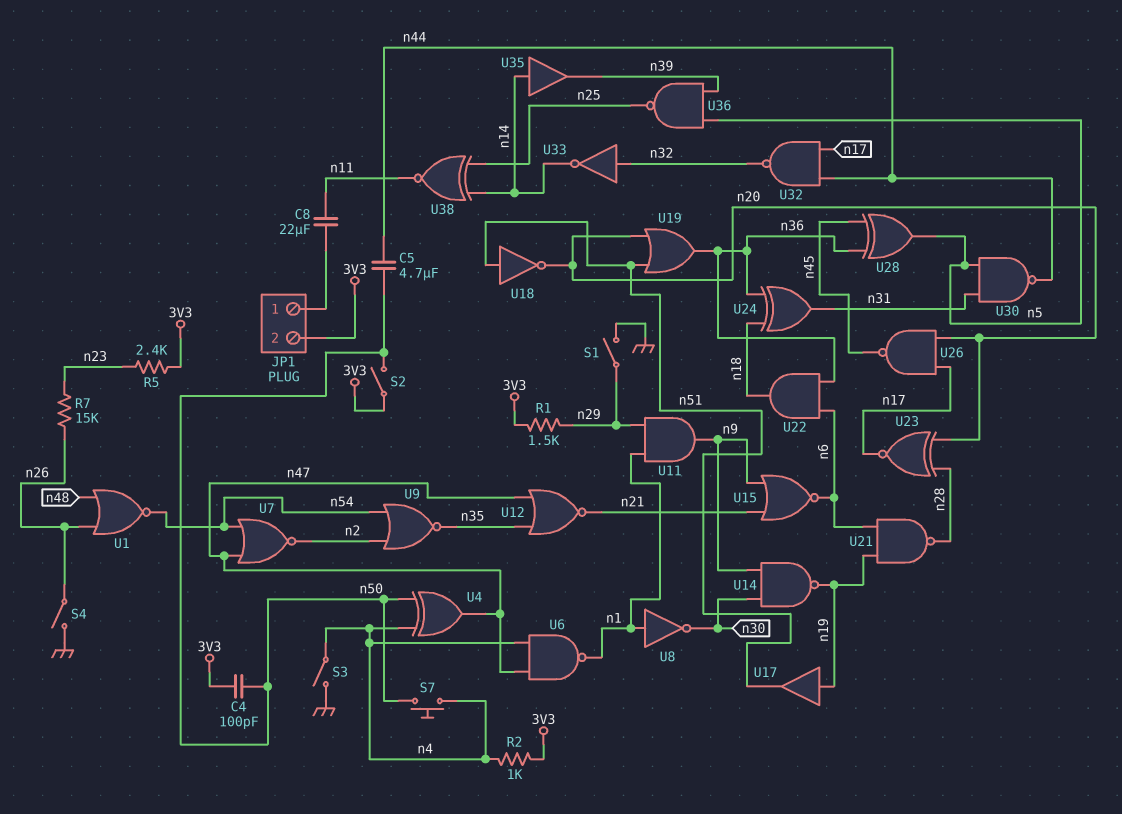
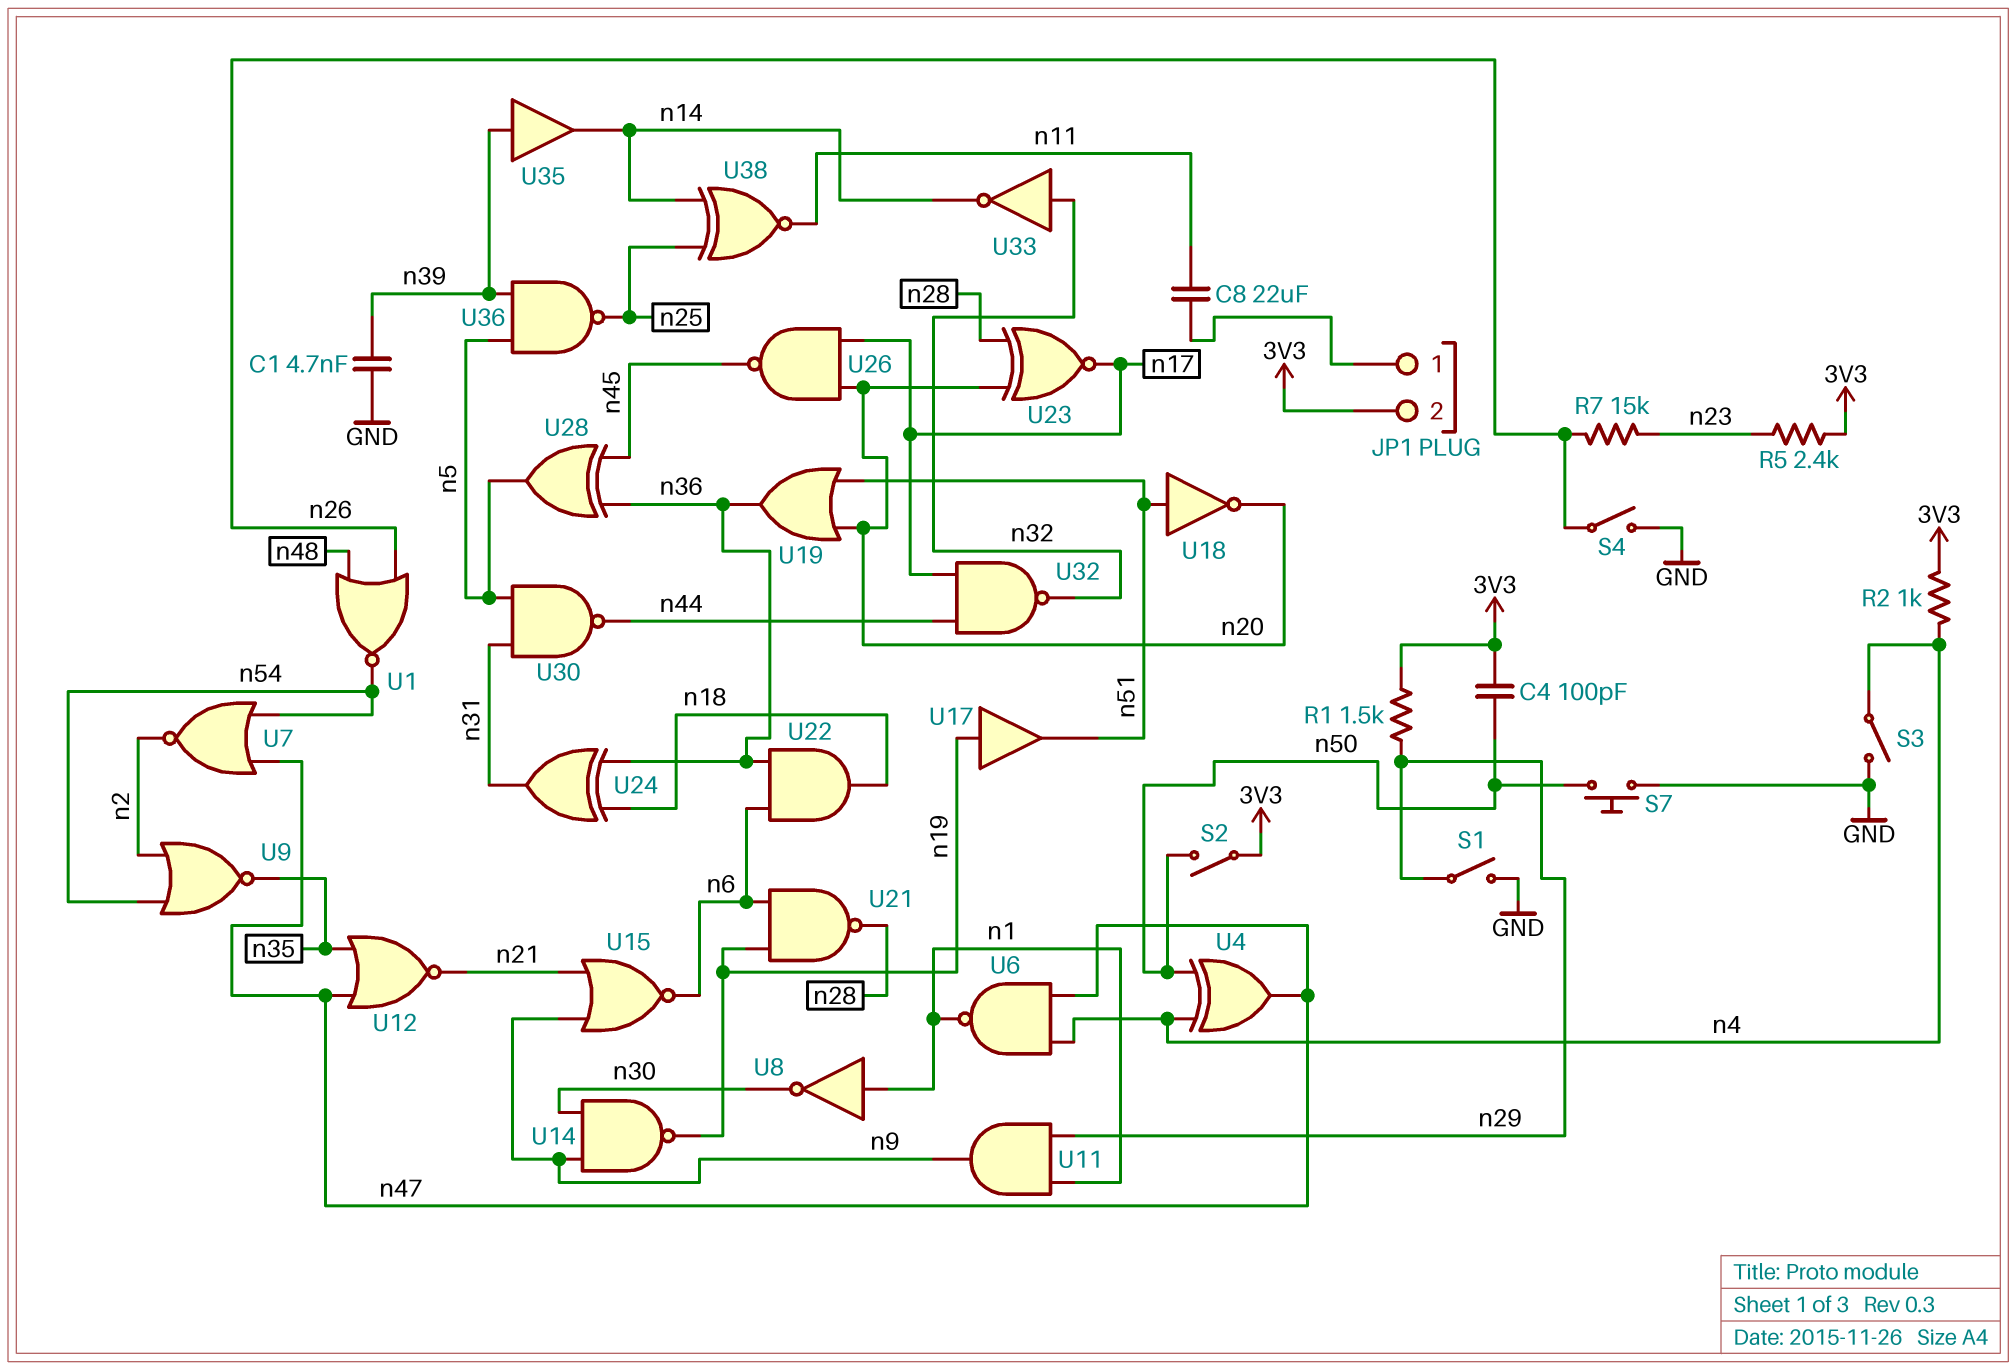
C1: none -> 4.7nF (GND, n39)
C5: 4.7uF (n44, n50) -> none
S7: button (n4, n50) -> button (GND, n50)
U35: buffer (in n14, out n39) -> buffer (in n39, out n14)

